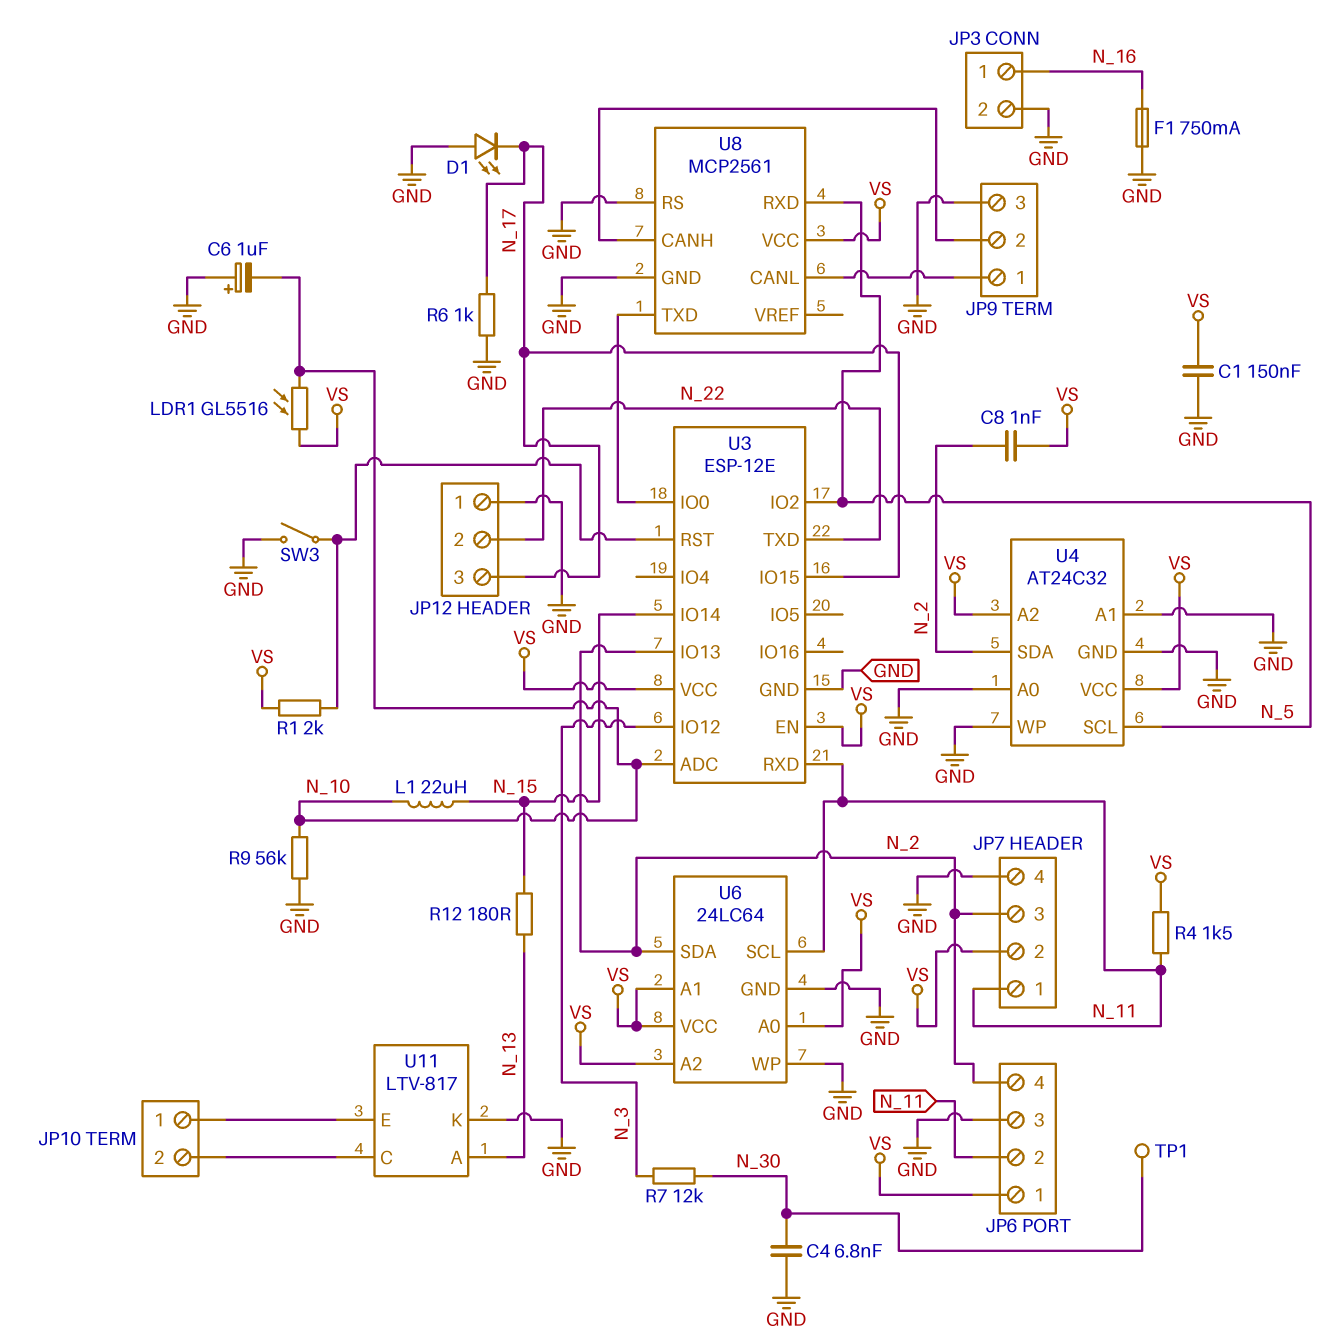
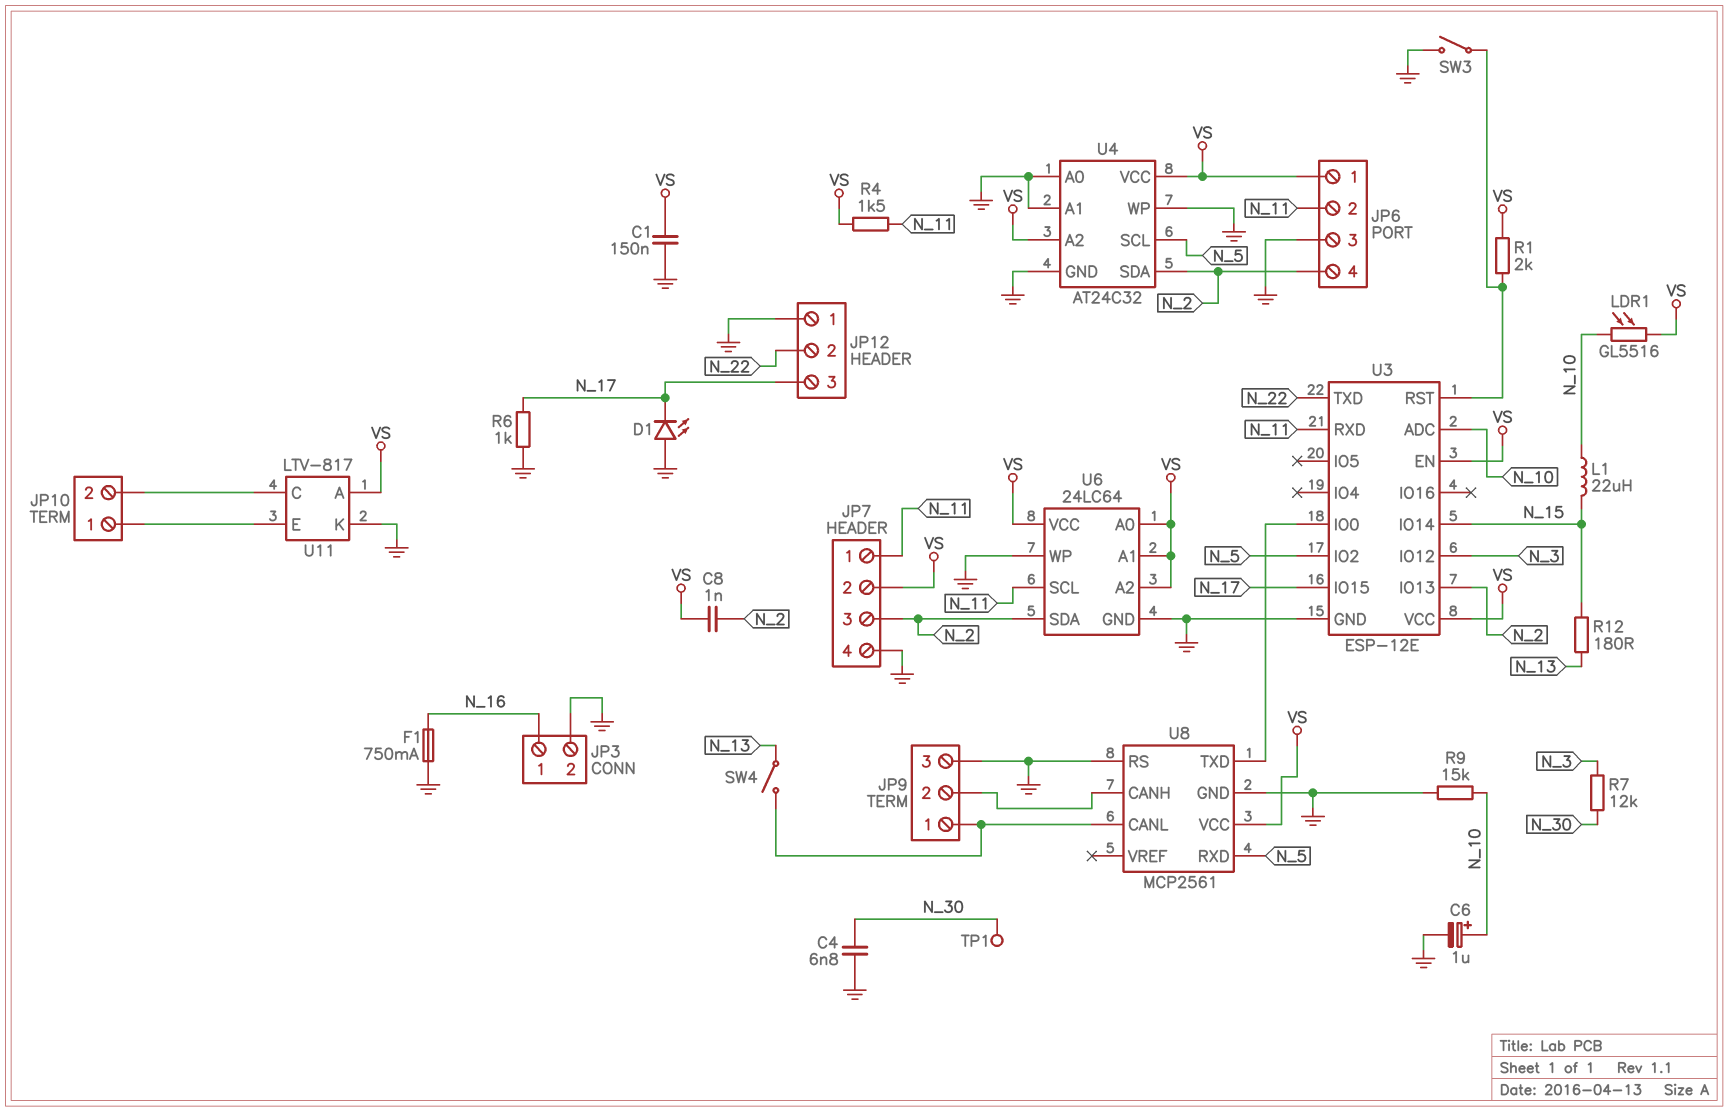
C6: 1uF (plus GND, minus N_10) -> 1uF (plus N_10, minus GND)
R9: 56k (GND, N_10) -> 15k (GND, N_10)
SW4: none -> switch (JP9/1, N_13)
U11 pin A: N_13 -> VS

